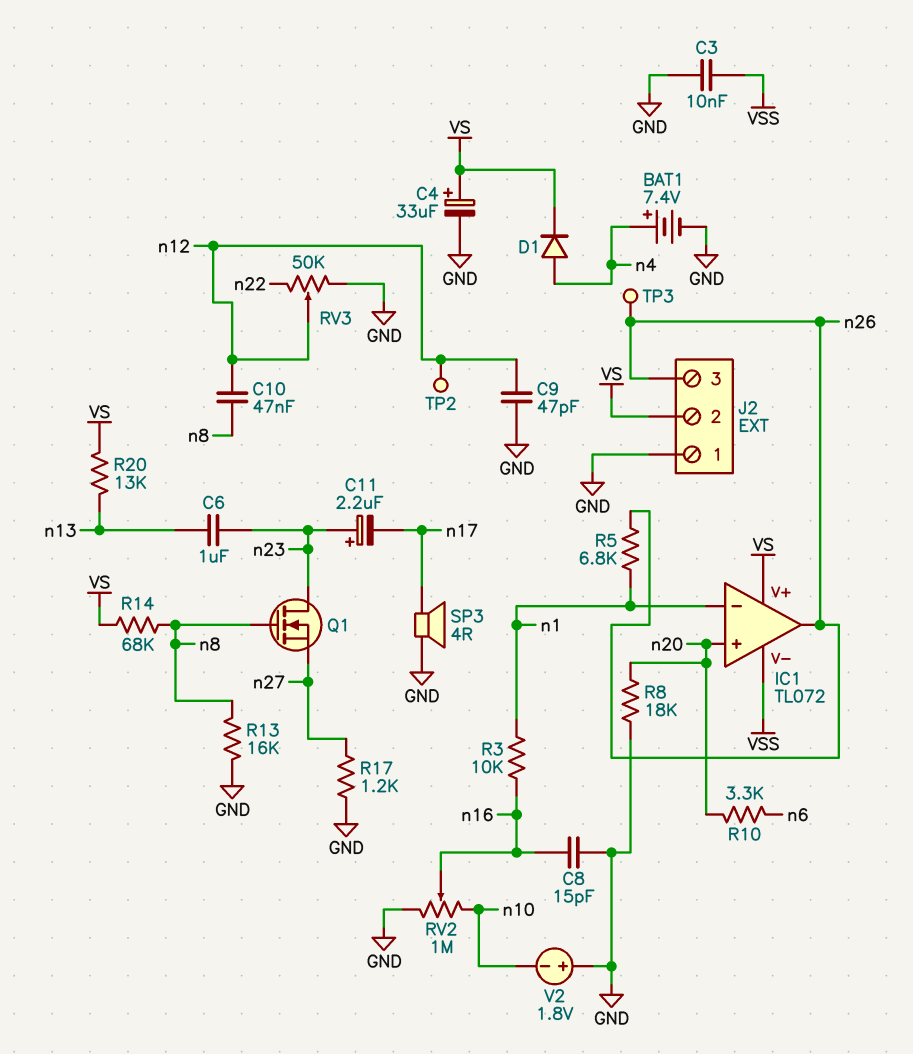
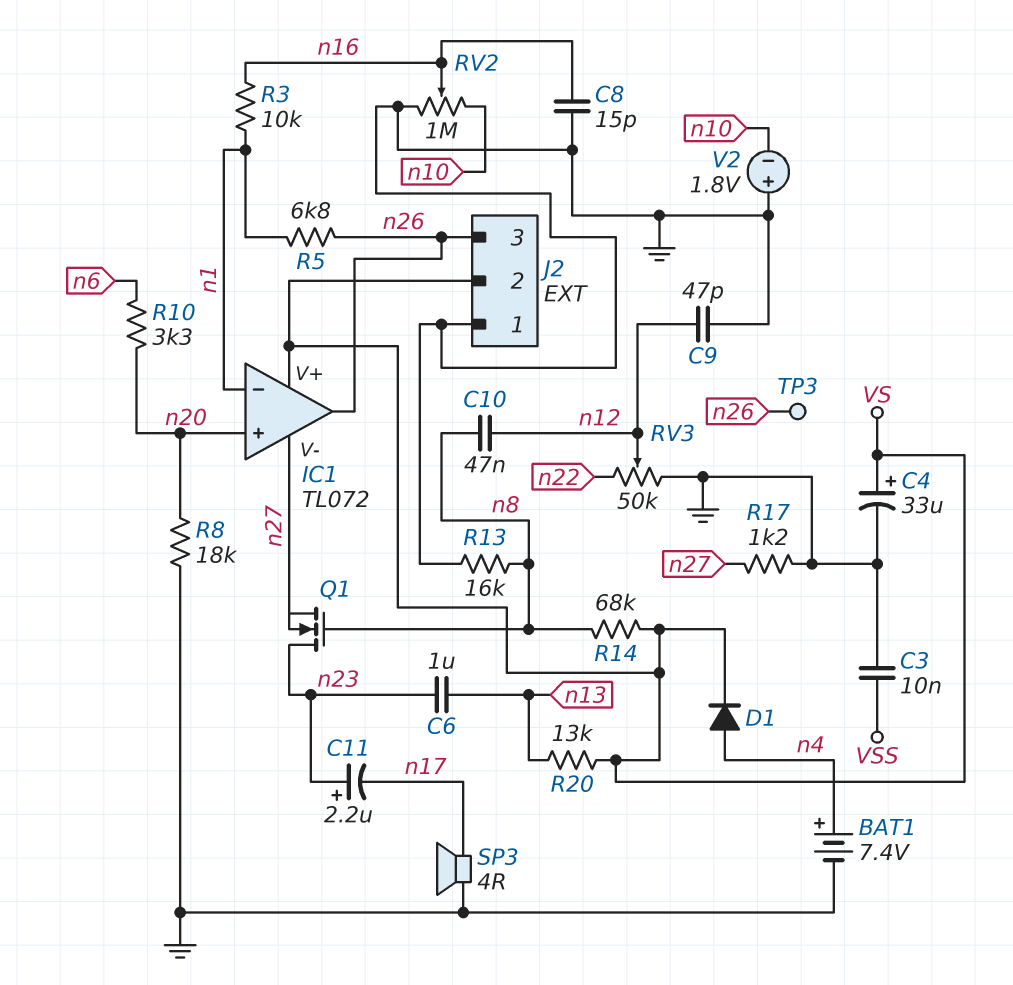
IC1 pin V-: VSS -> n27
TP2: test point (n12) -> none

